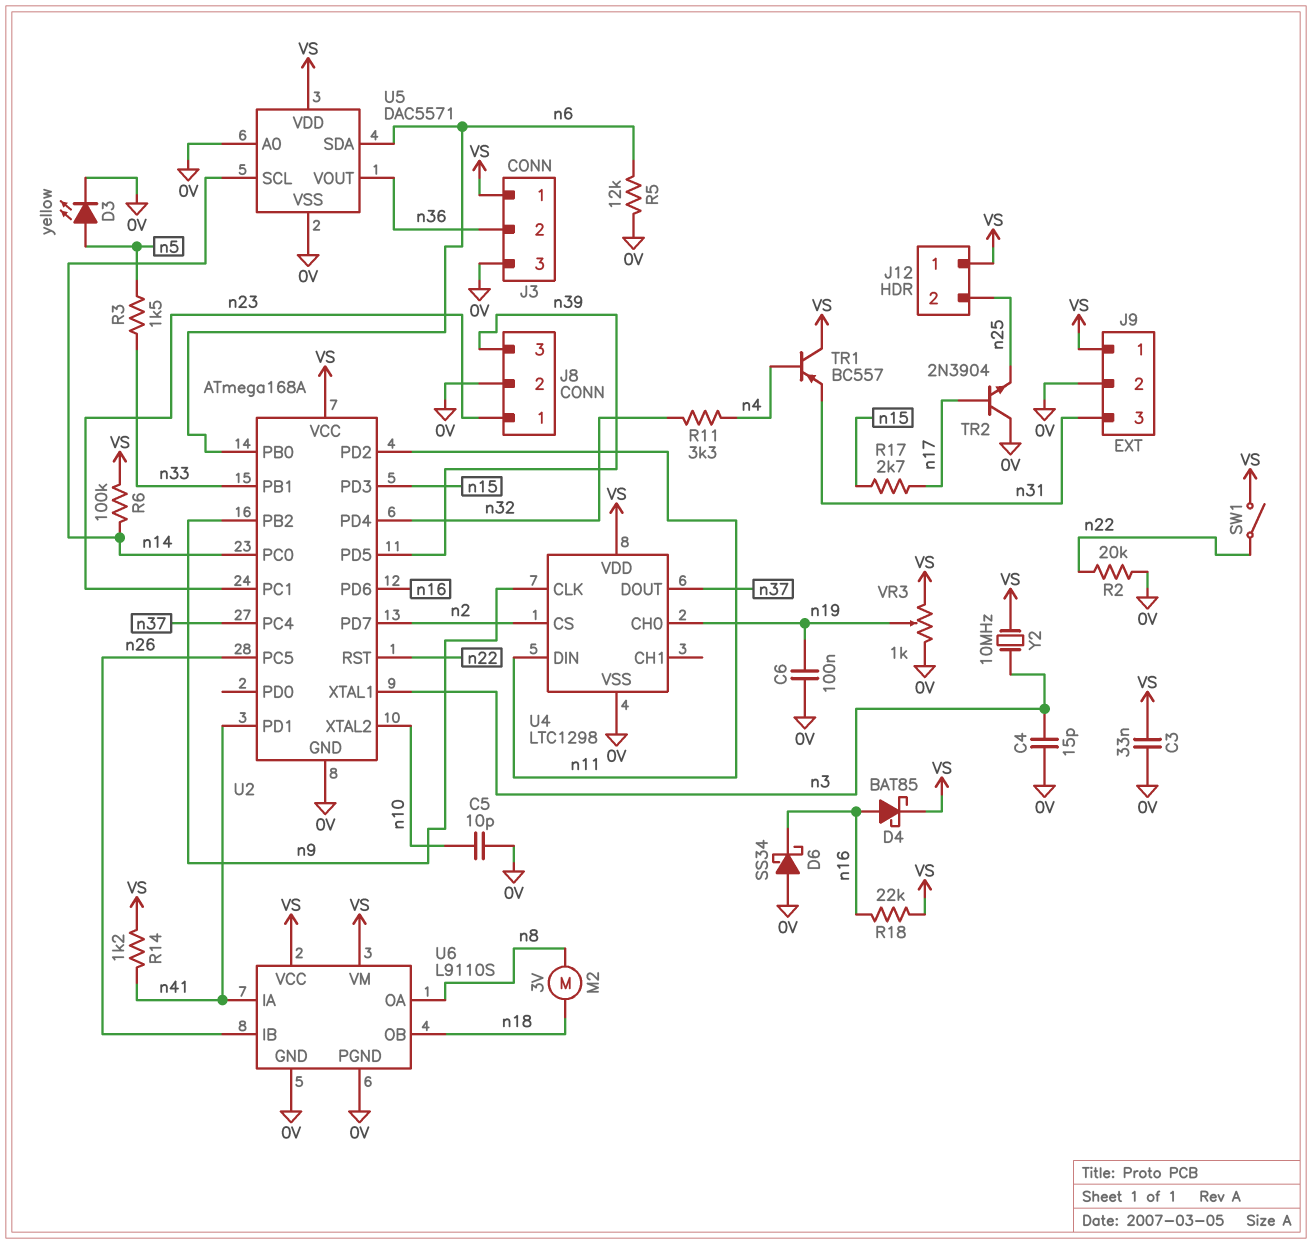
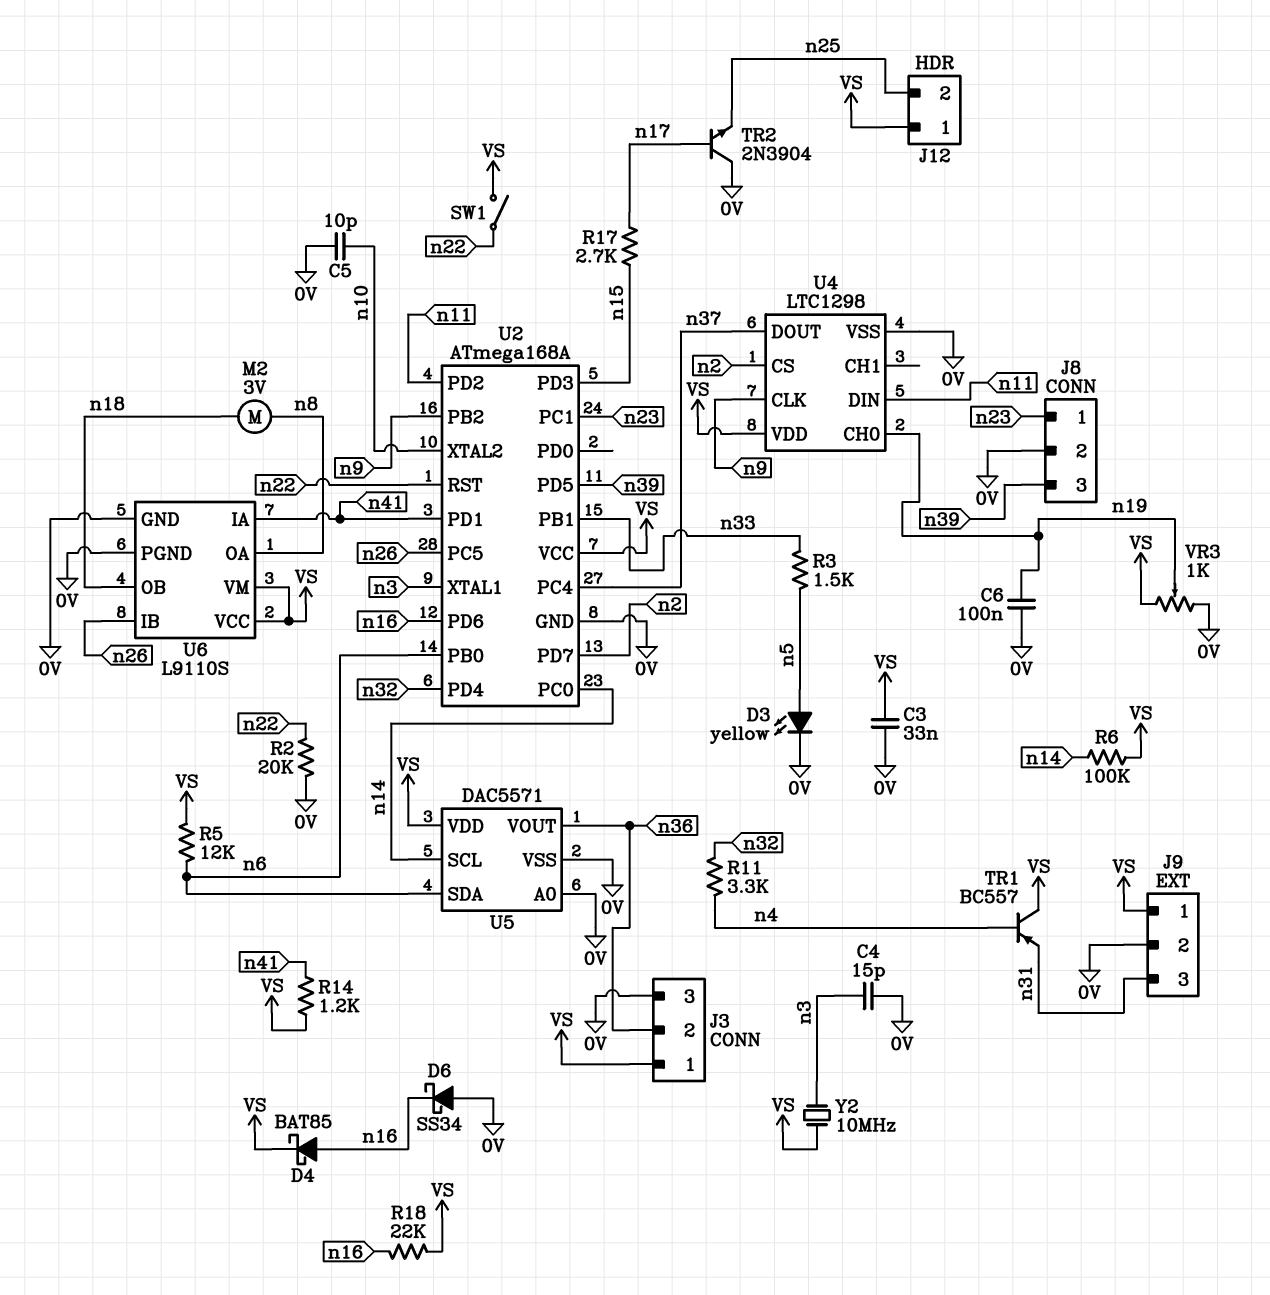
R5: 12k (0V, n6) -> 12k (VS, n6)

